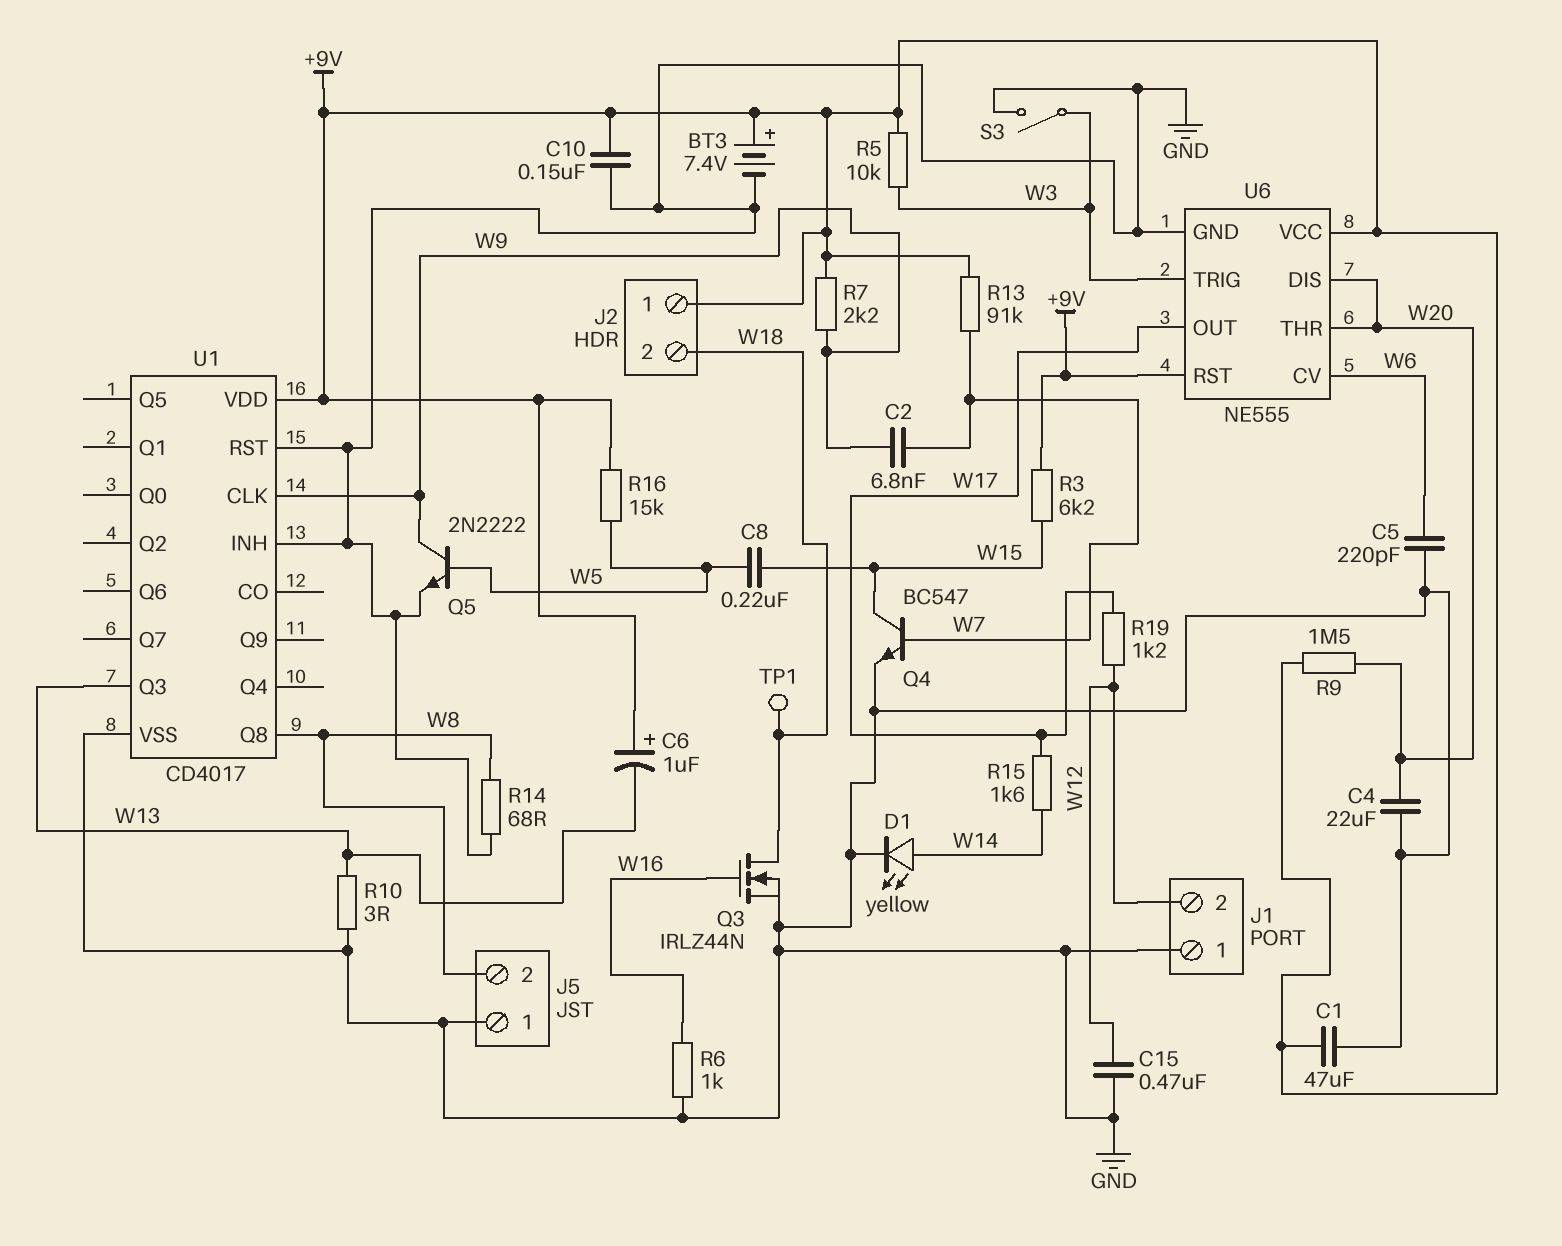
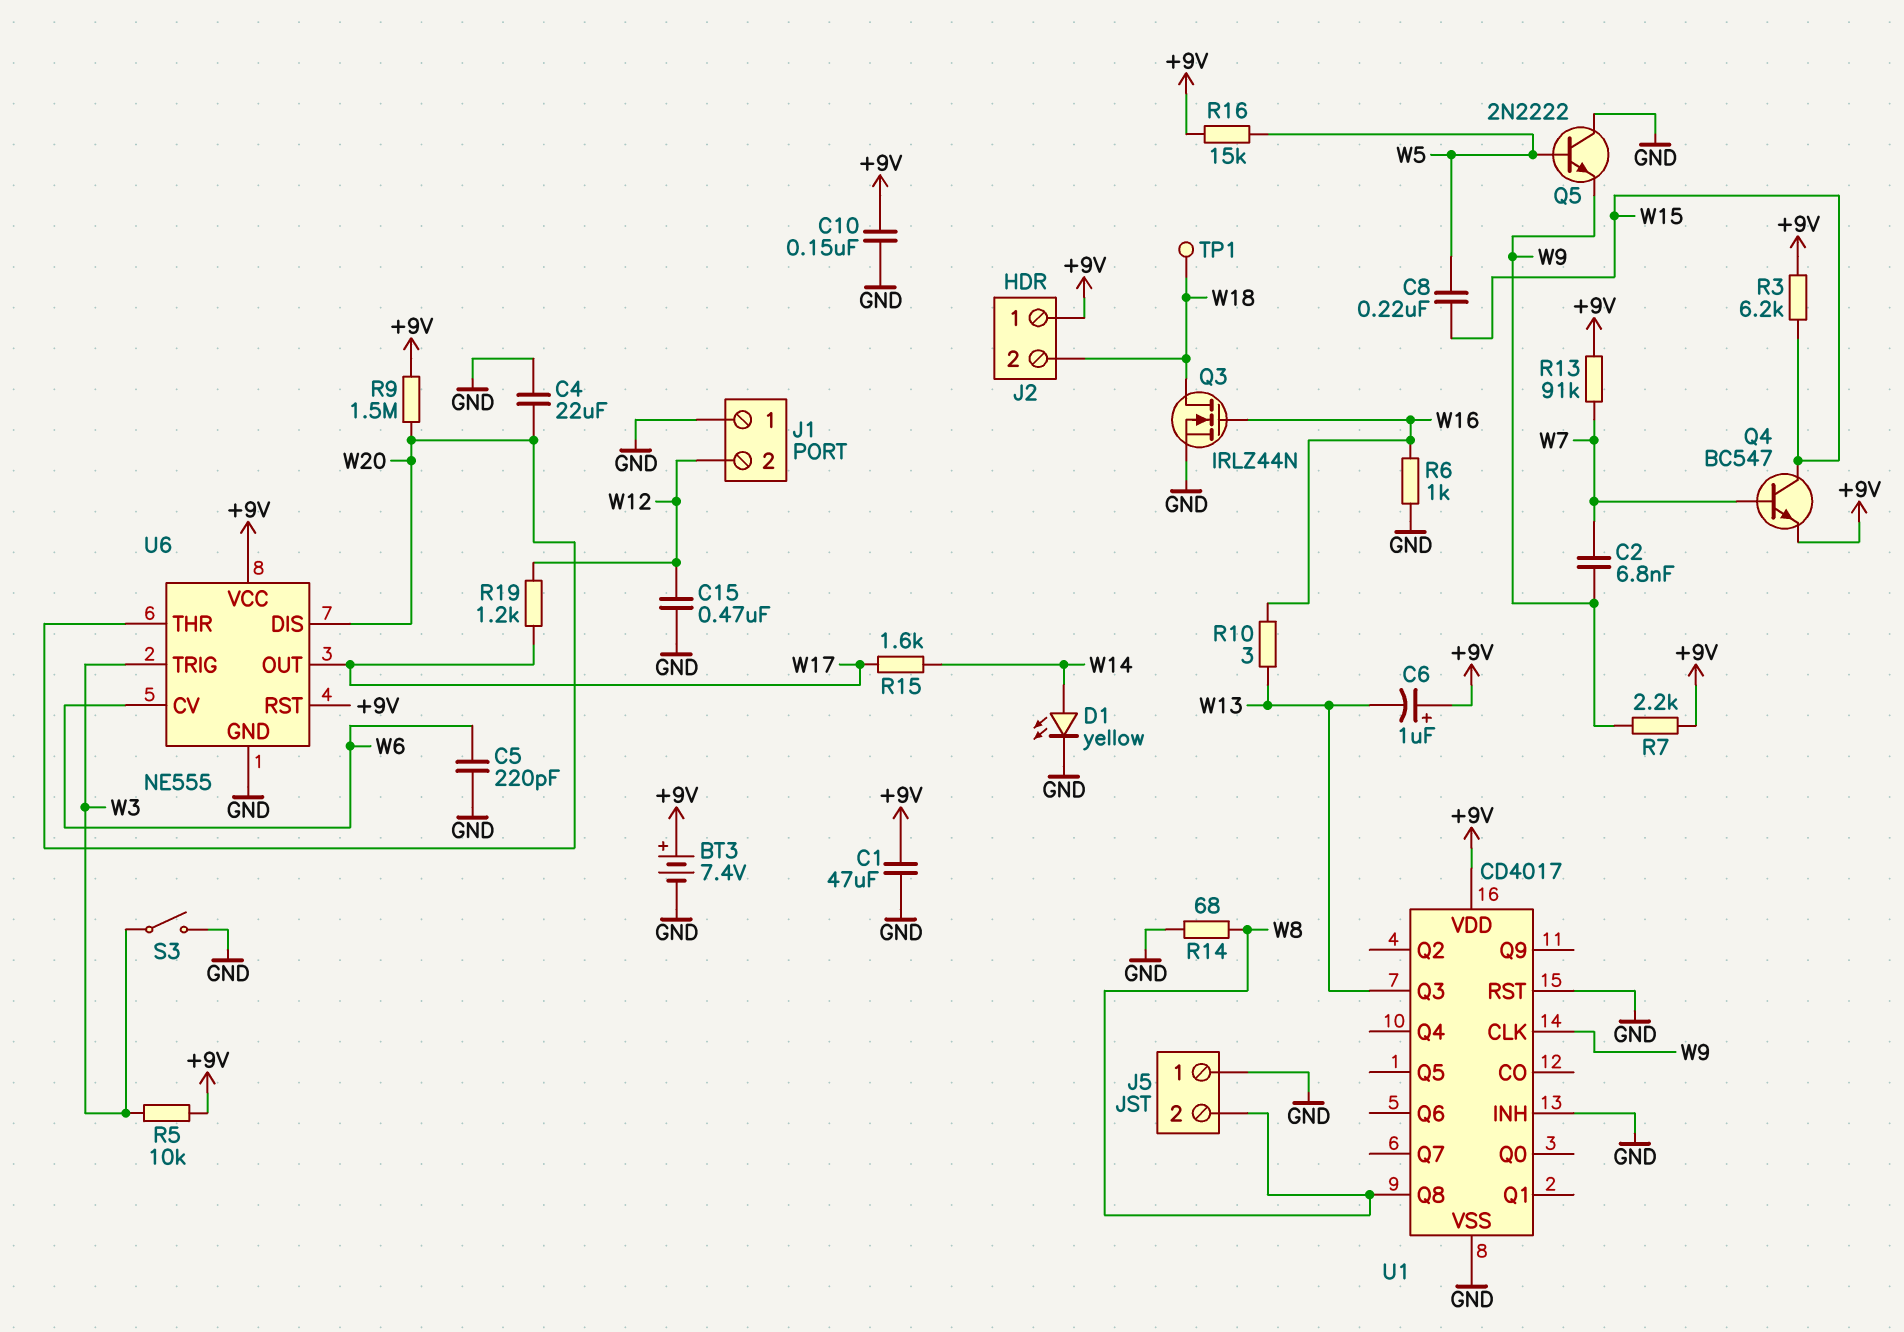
Q4: NPN BC547 (B W7, C W15, E GND) -> NPN BC547 (B W7, C W15, E +9V)
Q5: NPN 2N2222 (B W5, C W9, E GND) -> NPN 2N2222 (B W5, C GND, E W9)
R10: 3 (GND, W13) -> 3 (W13, W16)

